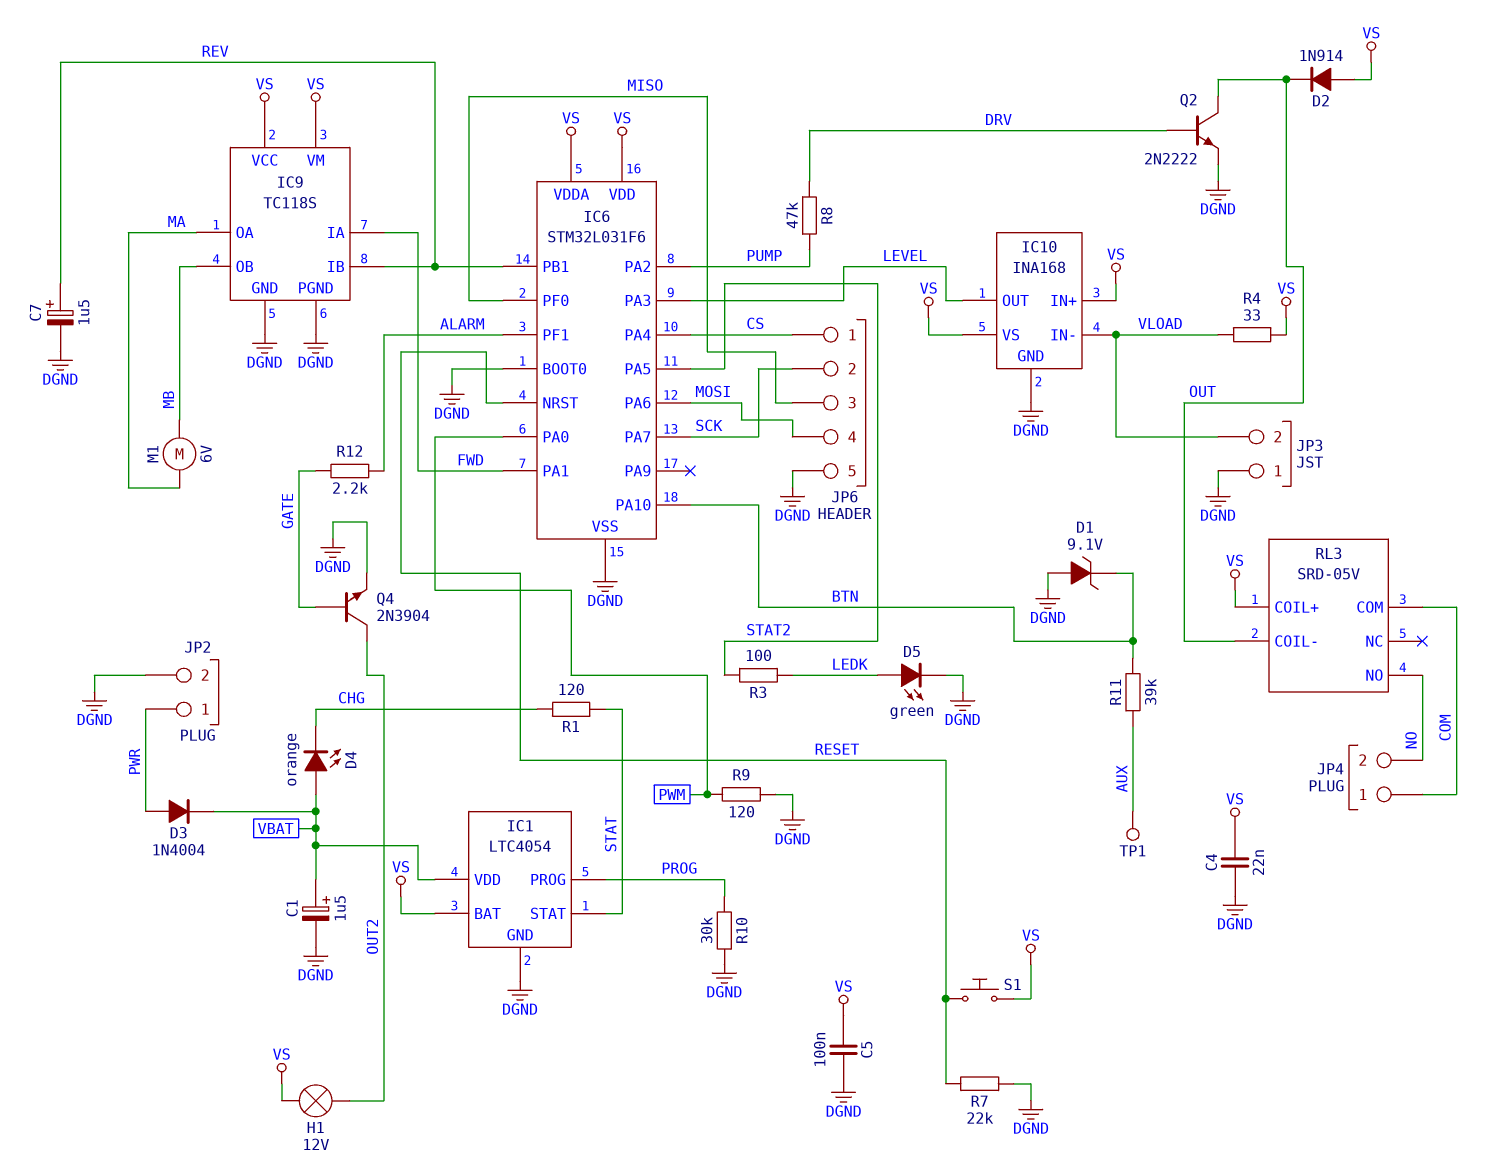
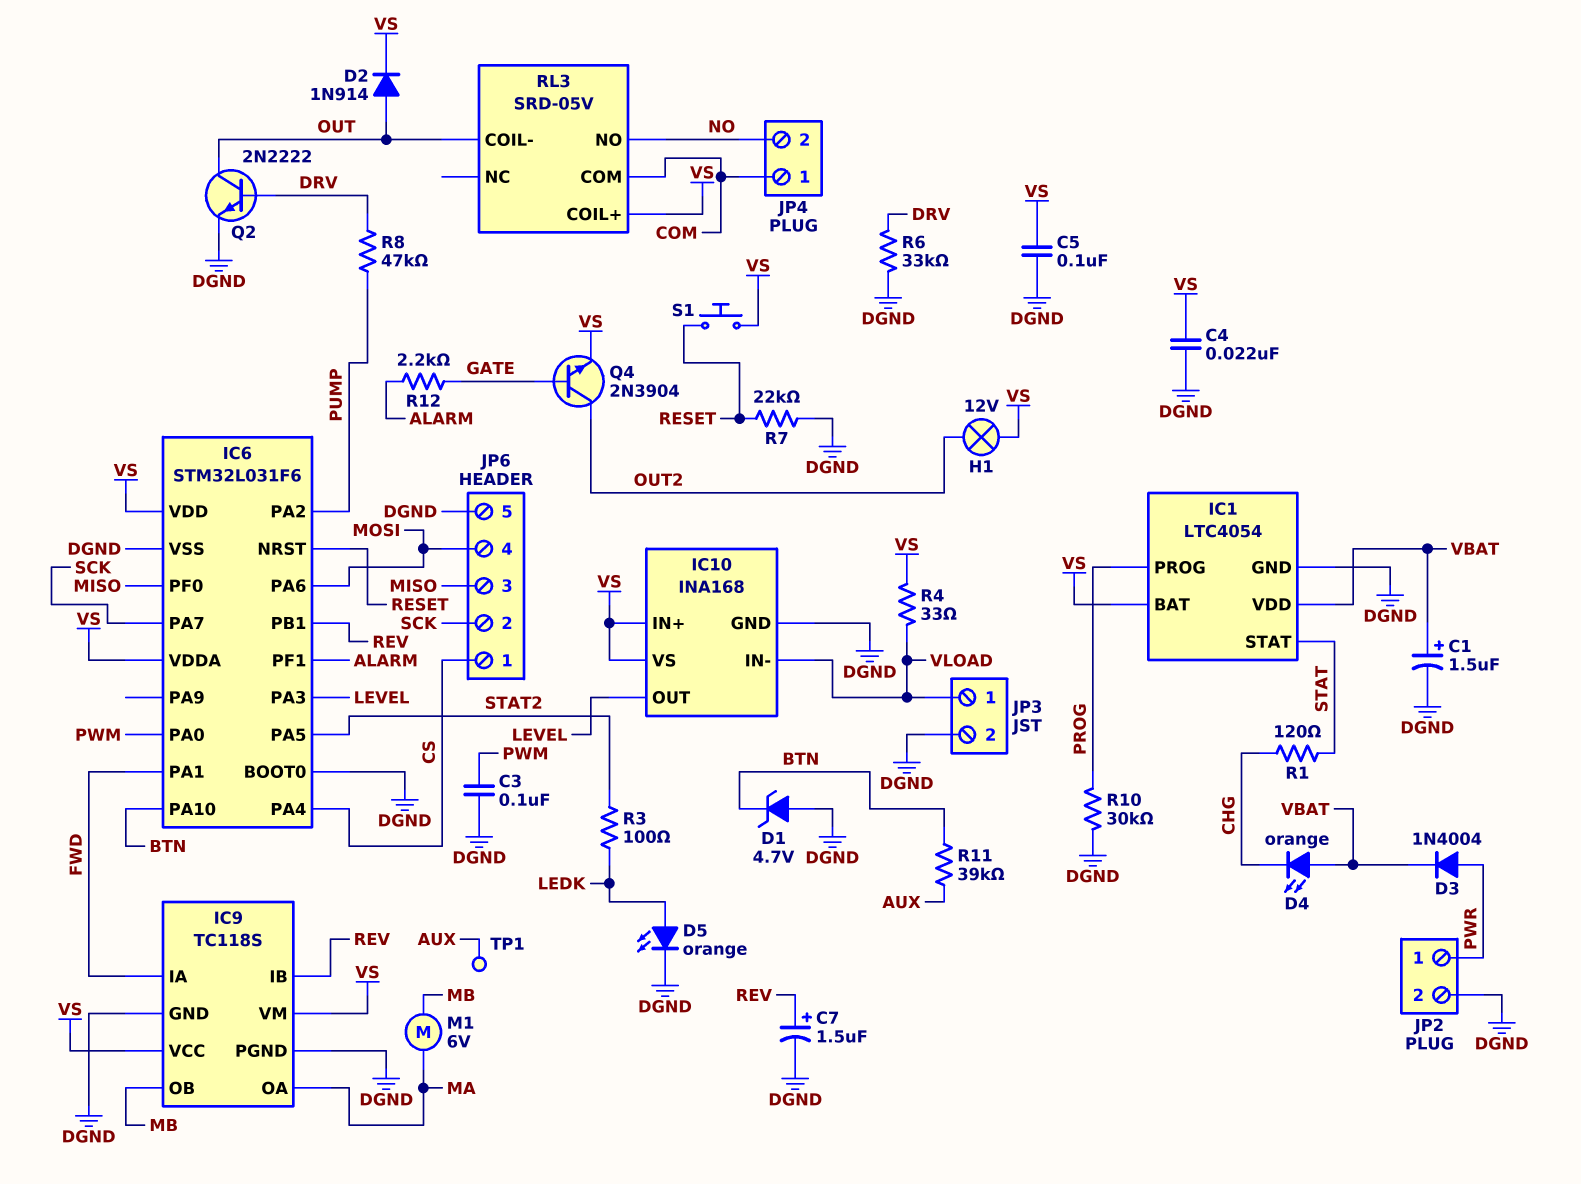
C3: none -> 100nF (DGND, PWM)
D1: zener 9.1V (A DGND, K BTN) -> zener 4.7V (A DGND, K BTN)
D2: diode 1N914 (A VS, K OUT) -> diode 1N914 (A OUT, K VS)
D5: LED green (A LEDK, K DGND) -> LED orange (A LEDK, K DGND)
JP3 pin 1: DGND -> VLOAD
JP3 pin 2: VLOAD -> DGND
Q4: NPN 2N3904 (B GATE, C OUT2, E DGND) -> NPN 2N3904 (B GATE, C OUT2, E VS)
R6: none -> 33k (DGND, DRV)
R9: 120 (DGND, PWM) -> none

